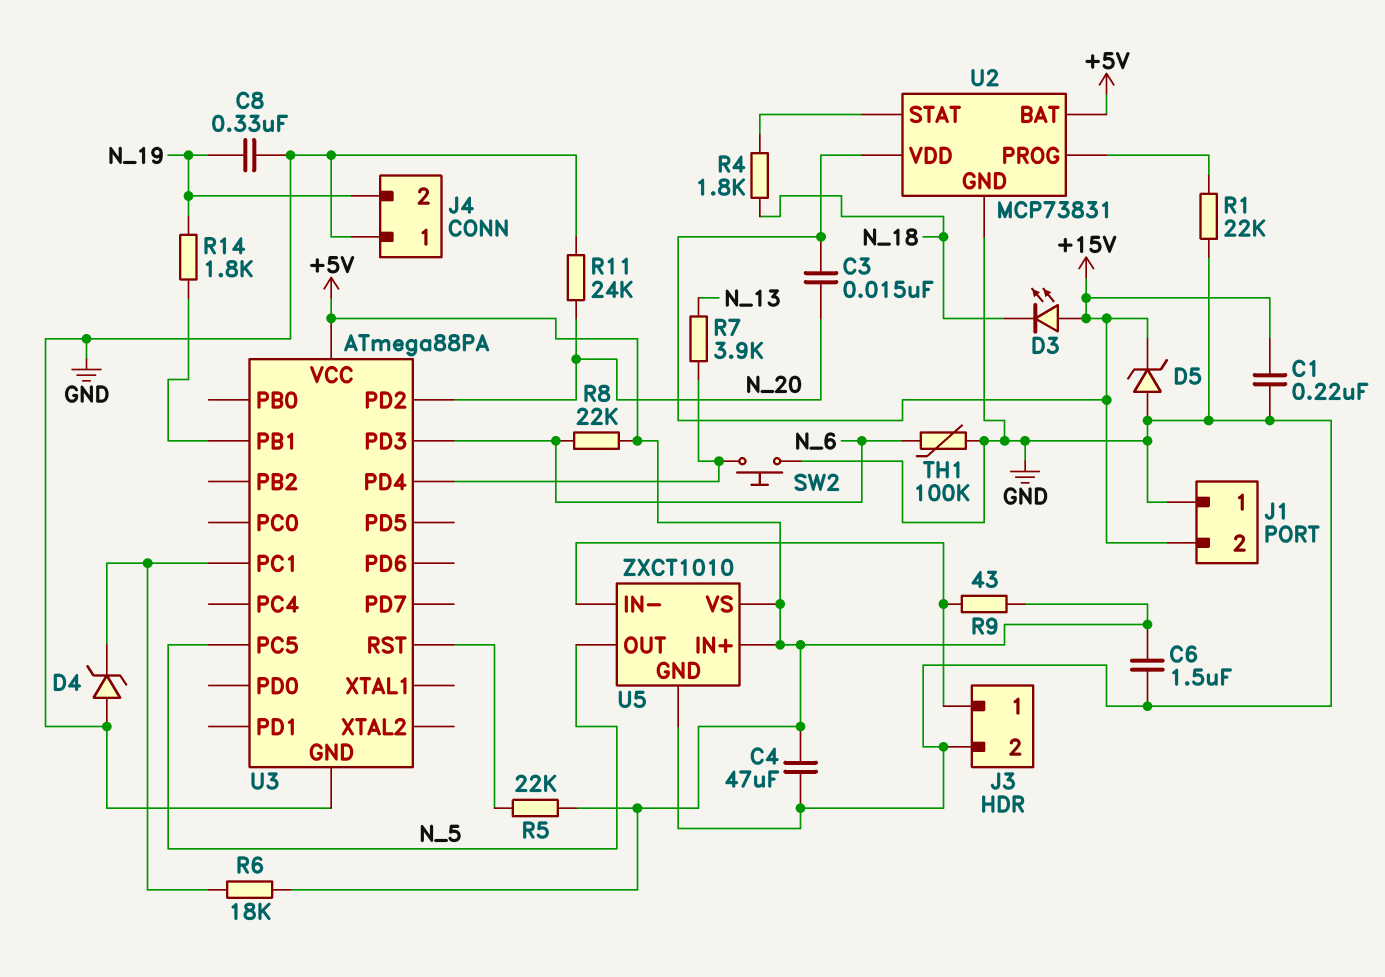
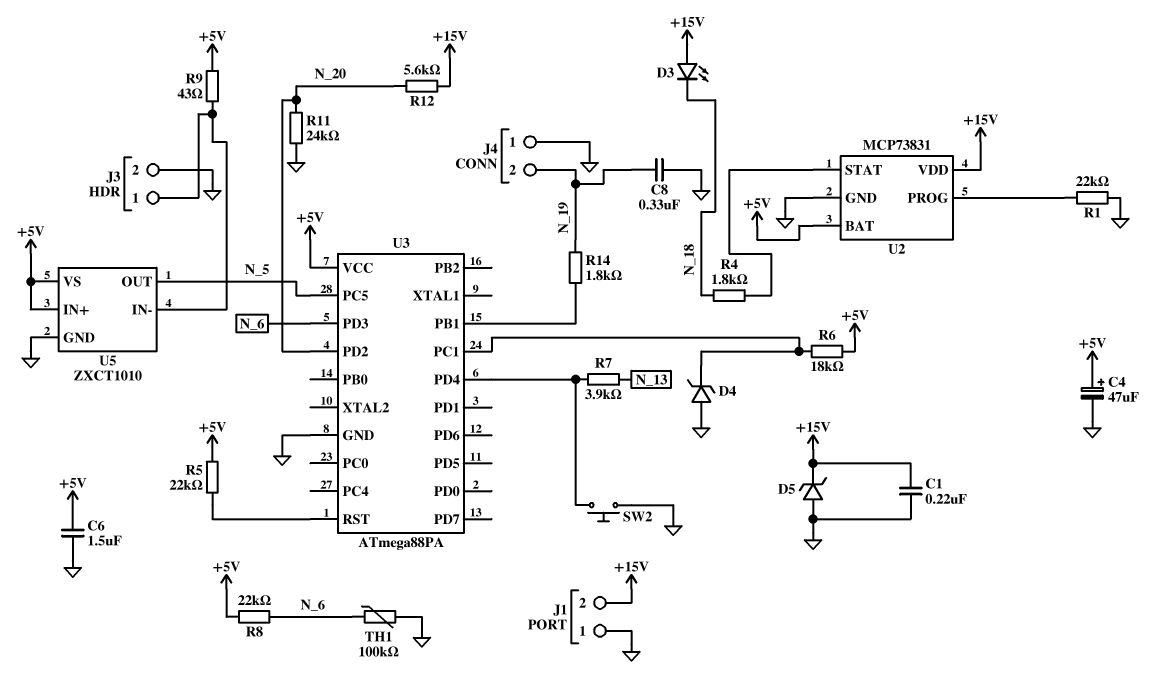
C3: 15nF (+15V, N_20) -> none
C4: 47uF (+5V, GND) -> 47uF (plus +5V, minus GND)
R12: none -> 5.6k (+15V, N_20)

